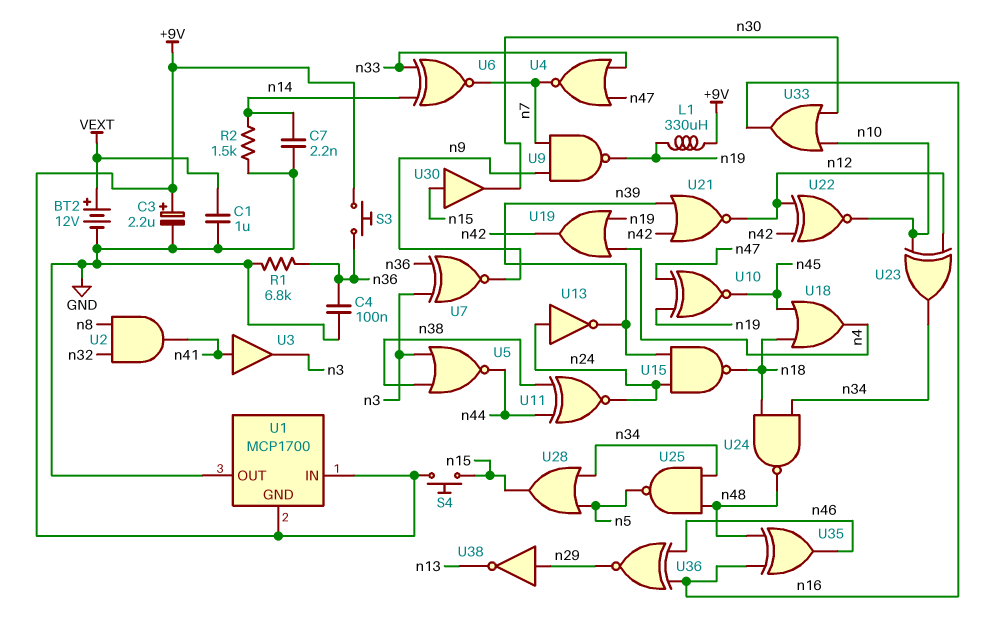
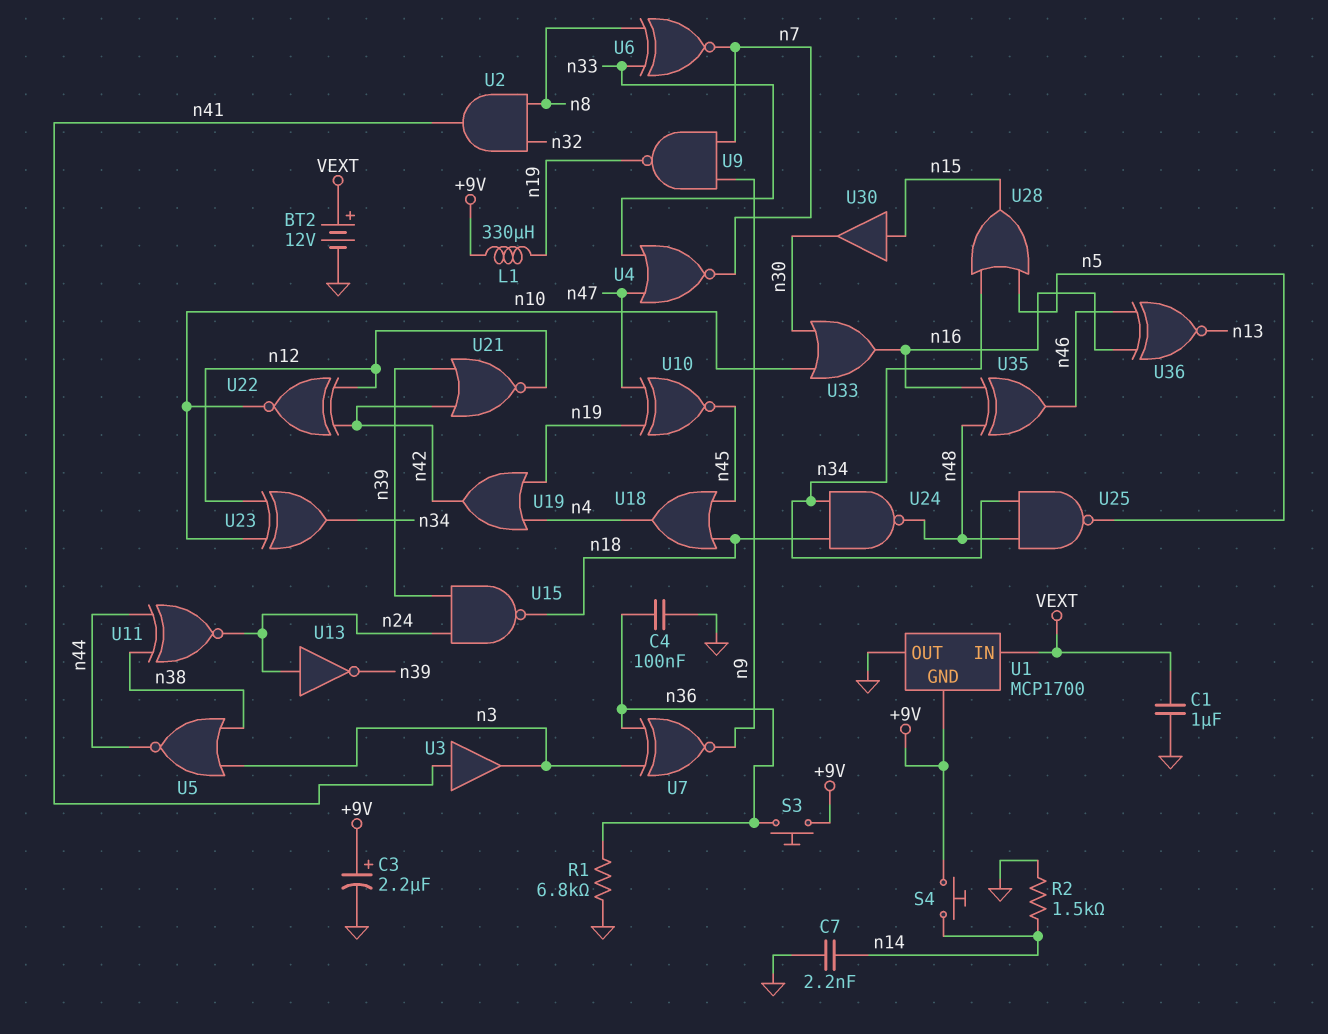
S4: button (+9V, n15) -> button (+9V, n14)
U1 pin IN: +9V -> VEXT
U6: XNOR (in n14, in n33, out n7) -> XNOR (in n8, in n33, out n7)
U36: XNOR (in n16, in n46, out n29) -> XNOR (in n16, in n46, out n13)
U38: NOT (in n29, out n13) -> none

